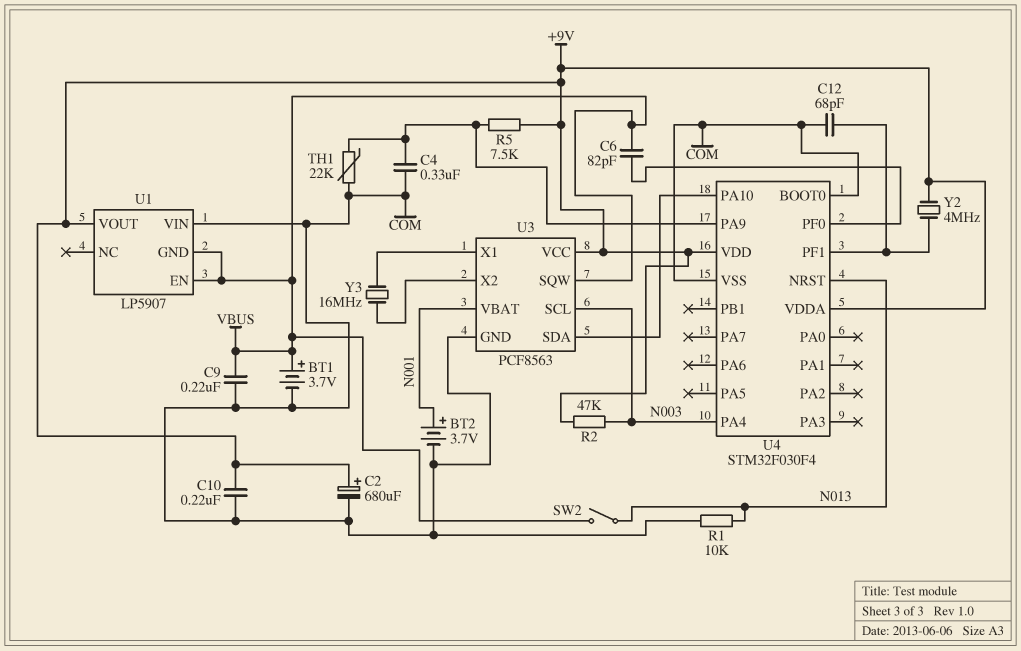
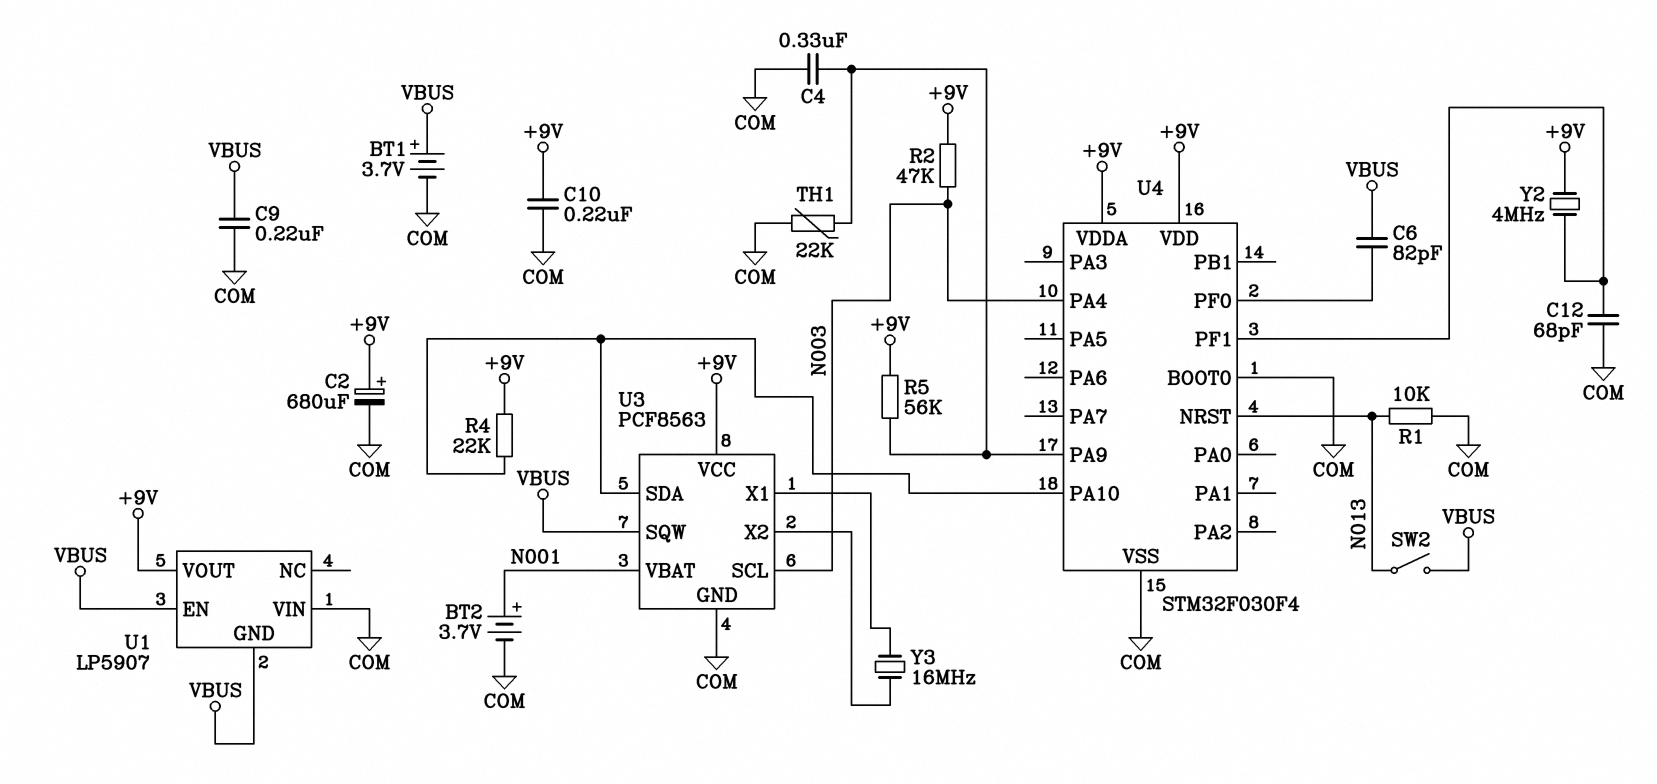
R4: none -> 22k (+9V, U3/SDA)
R5: 7.5k (+9V, U4/PA9) -> 56k (+9V, U4/PA9)

